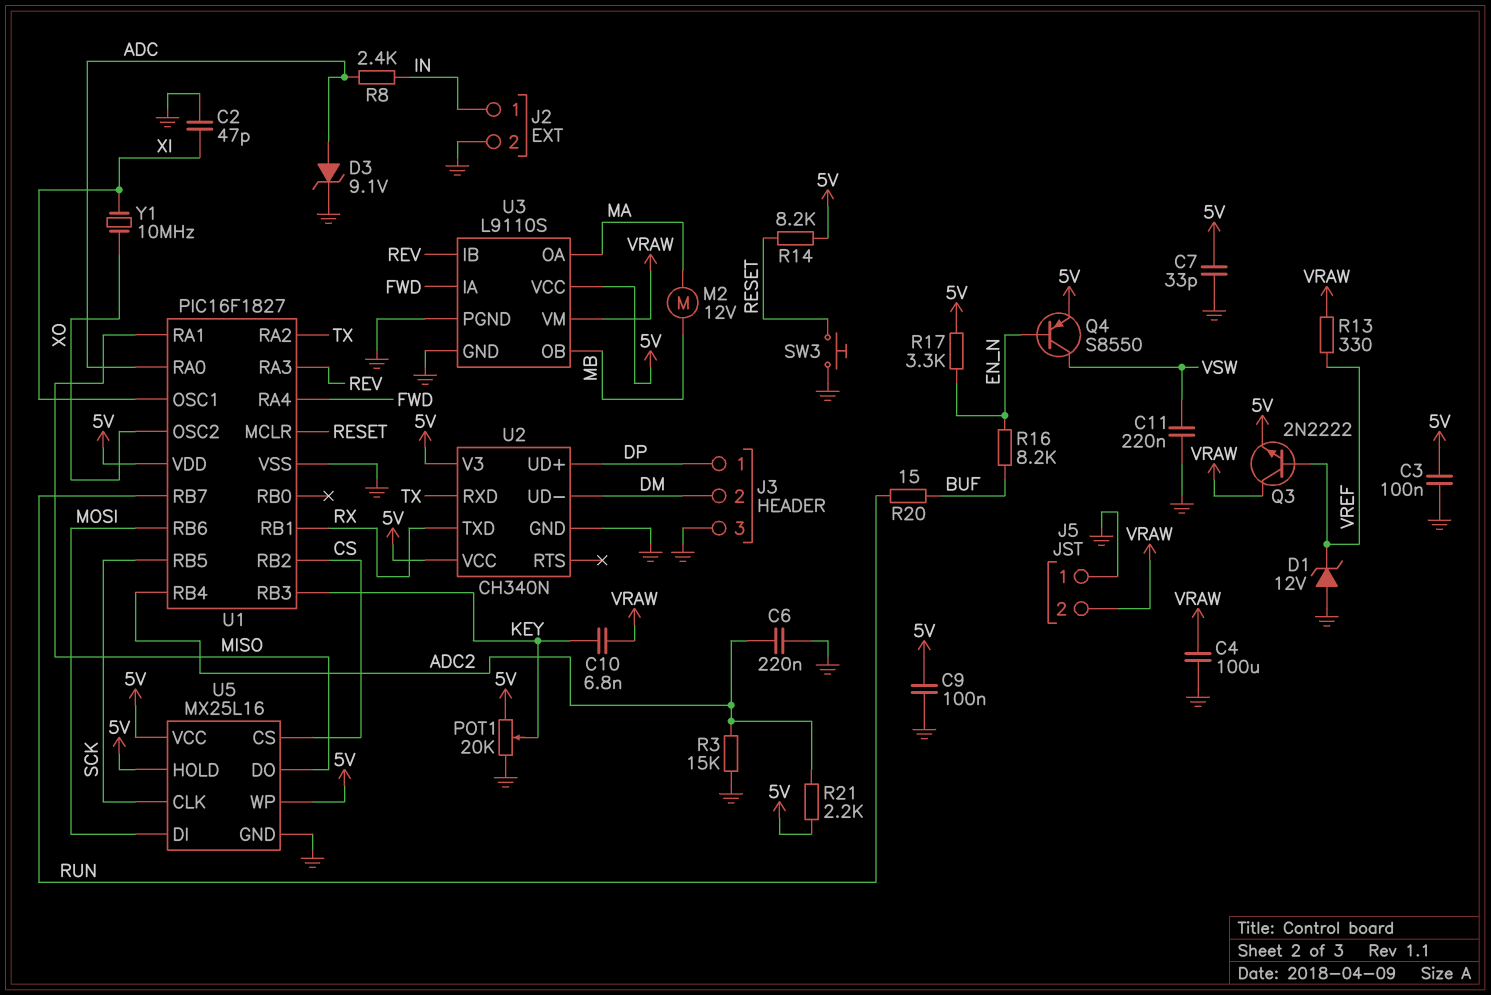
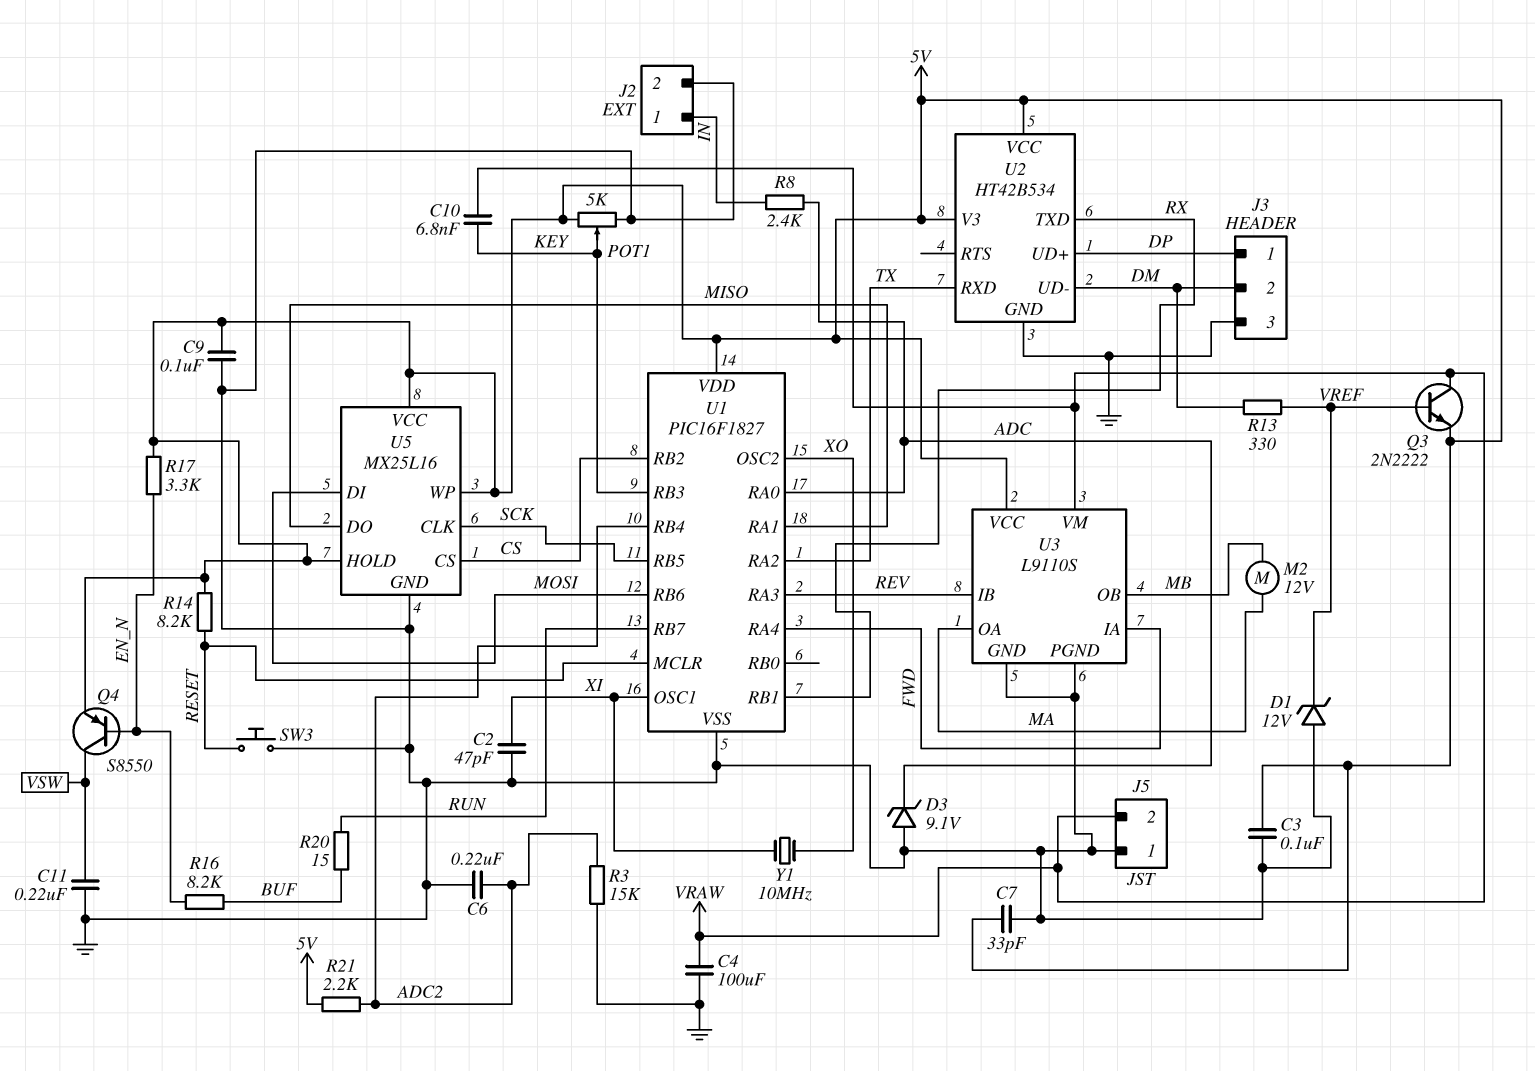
D3: zener 9.1V (A ADC, K GND) -> zener 9.1V (A GND, K ADC)
POT1: 20k (5V, GND, wiper KEY) -> 5k (5V, GND, wiper KEY)
R13: 330 (VRAW, VREF) -> 330 (DM, VREF)
U2: CH340N -> HT42B534

